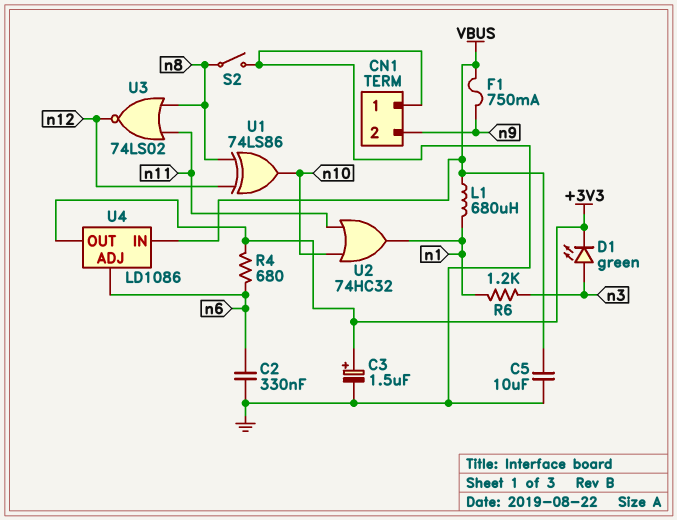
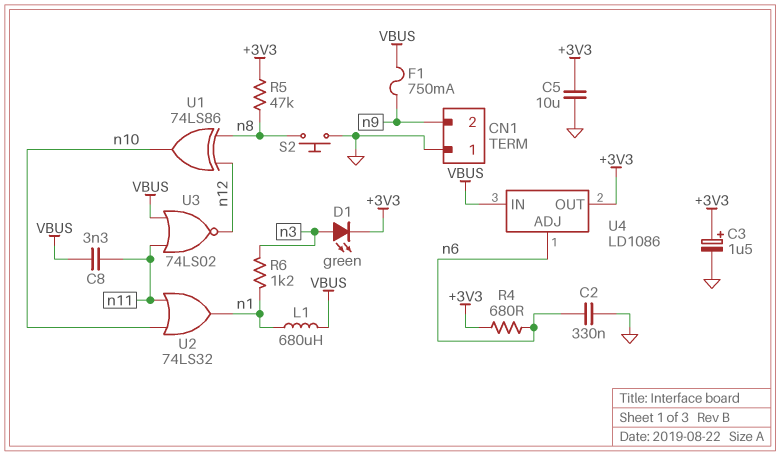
C5: 10uF (GND, VBUS) -> 10uF (+3V3, GND)
C8: none -> 3.3nF (VBUS, n11)
R5: none -> 47k (+3V3, n8)
S2: switch (GND, n8) -> button (GND, n8)
U2: OR 74HC32 (in n10, in n11, out n1) -> OR 74LS32 (in n10, in n11, out n1)
U3: NOR 74LS02 (in n8, in n11, out n12) -> NOR 74LS02 (in VBUS, in n11, out n12)

